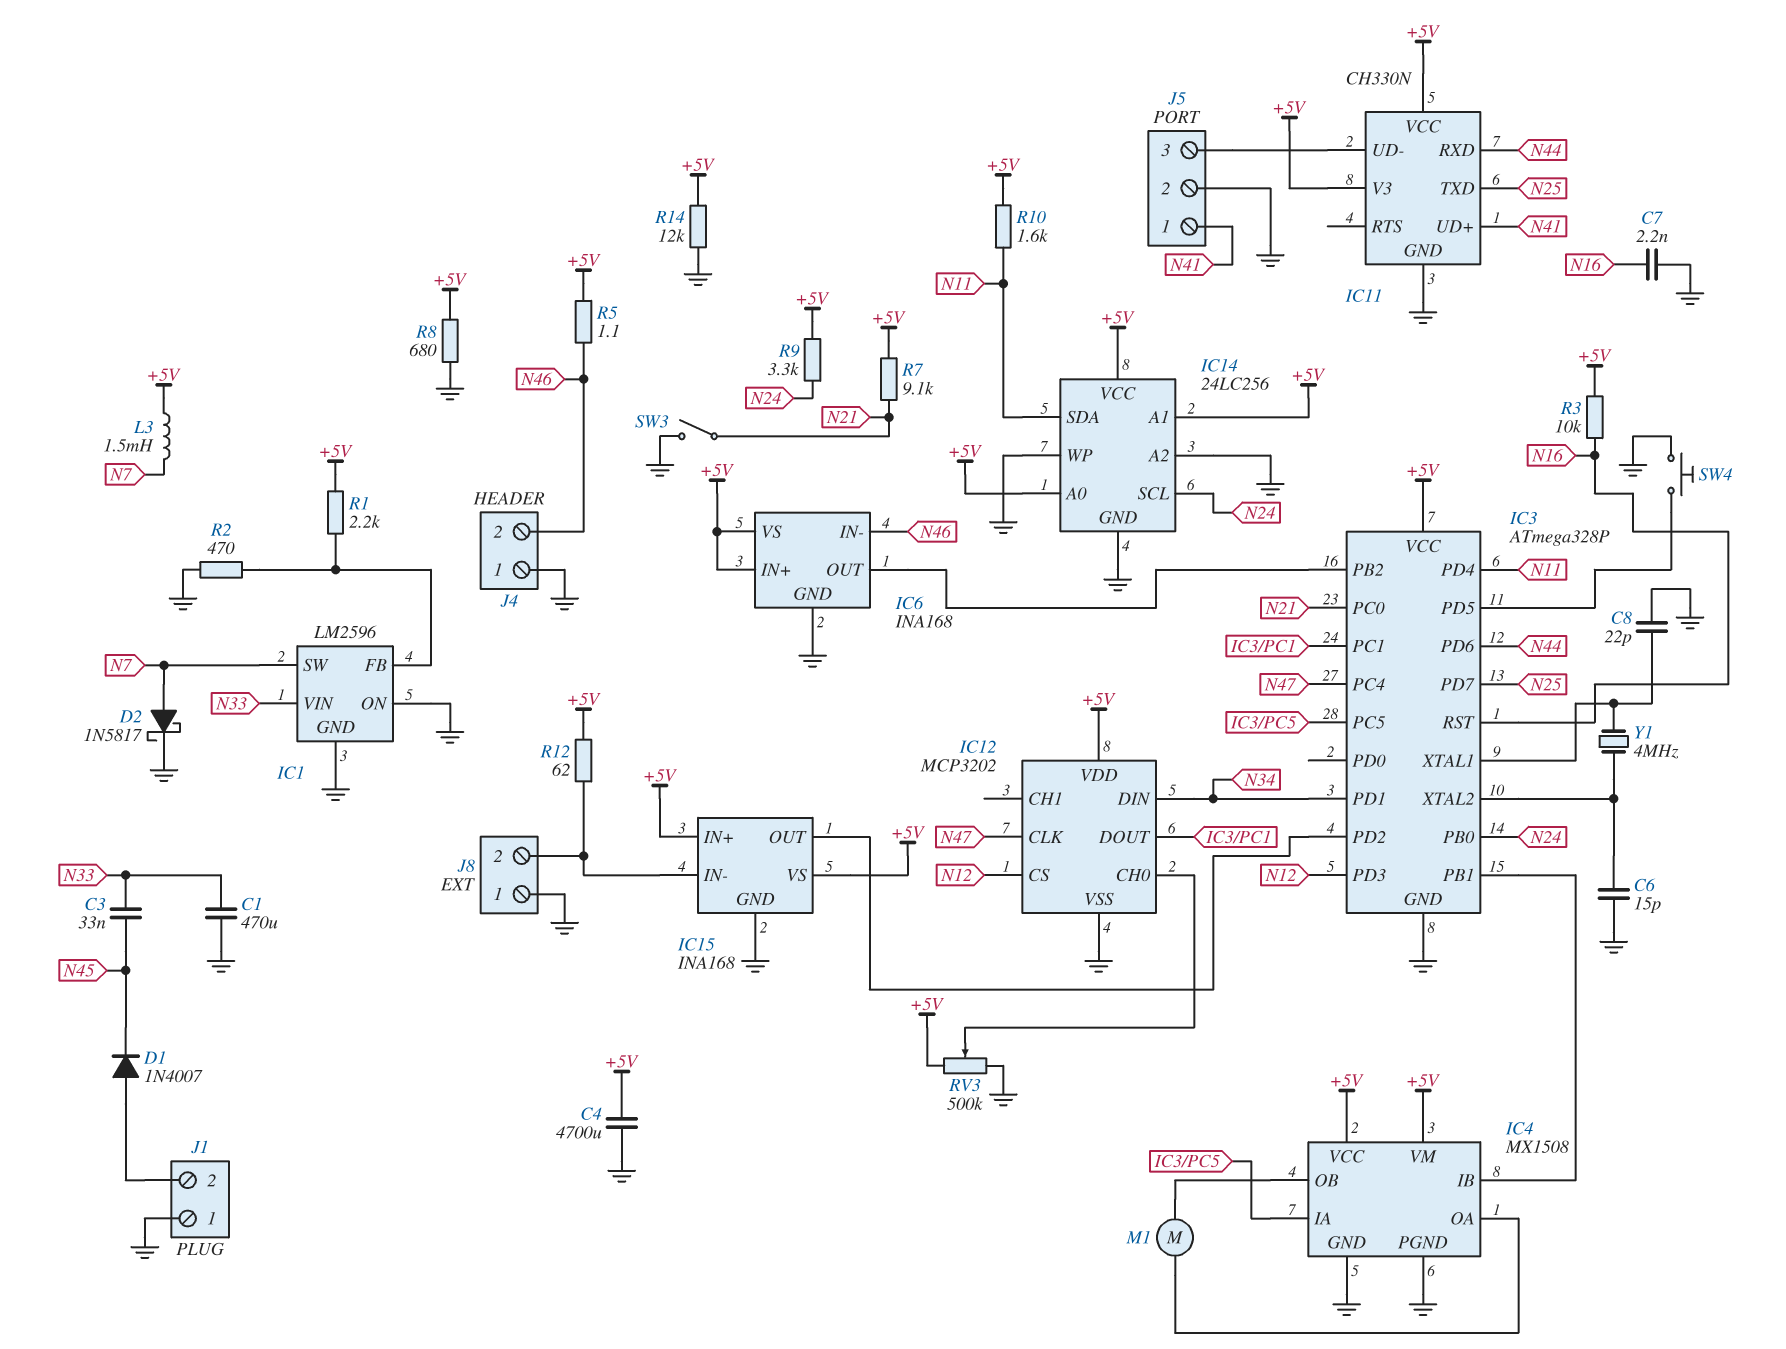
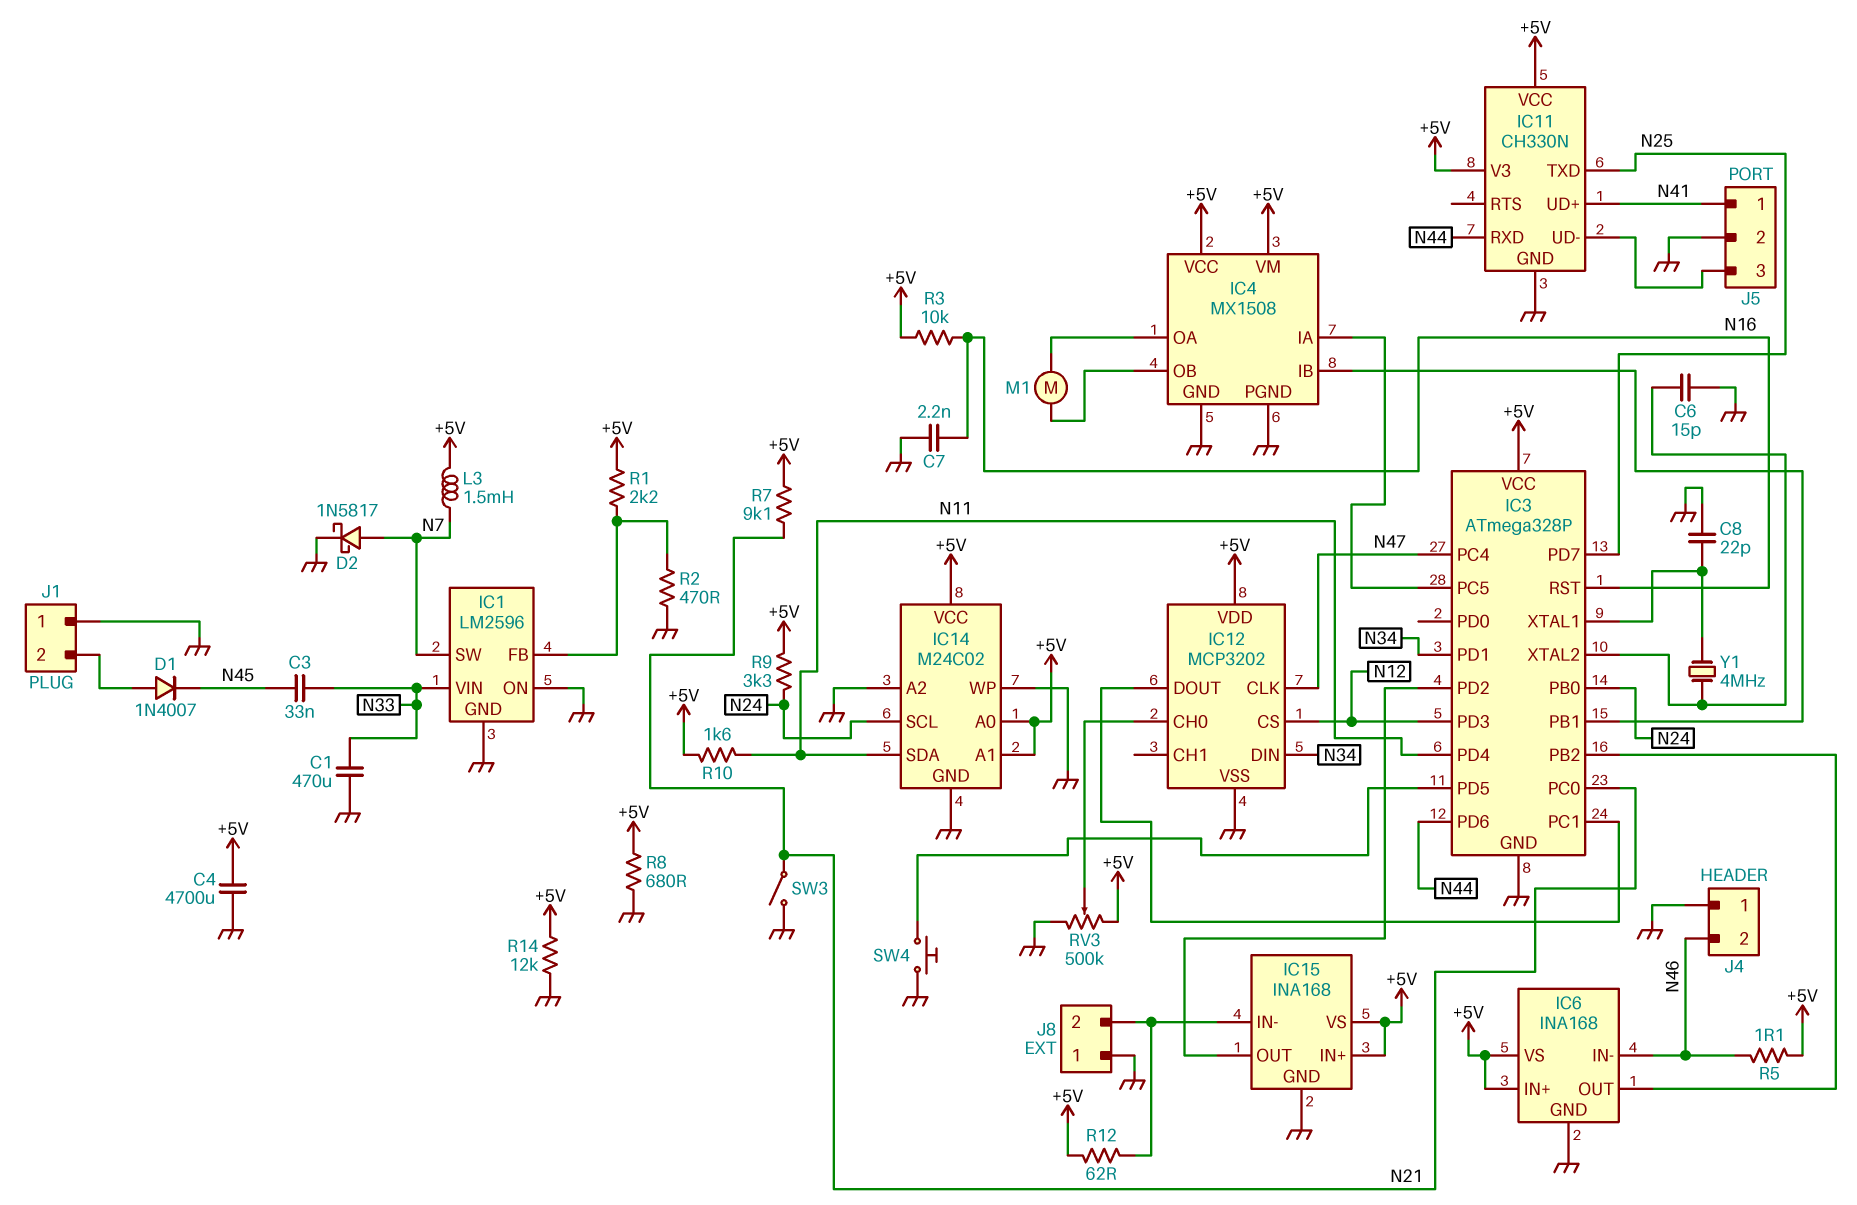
IC14: 24LC256 -> M24C02

